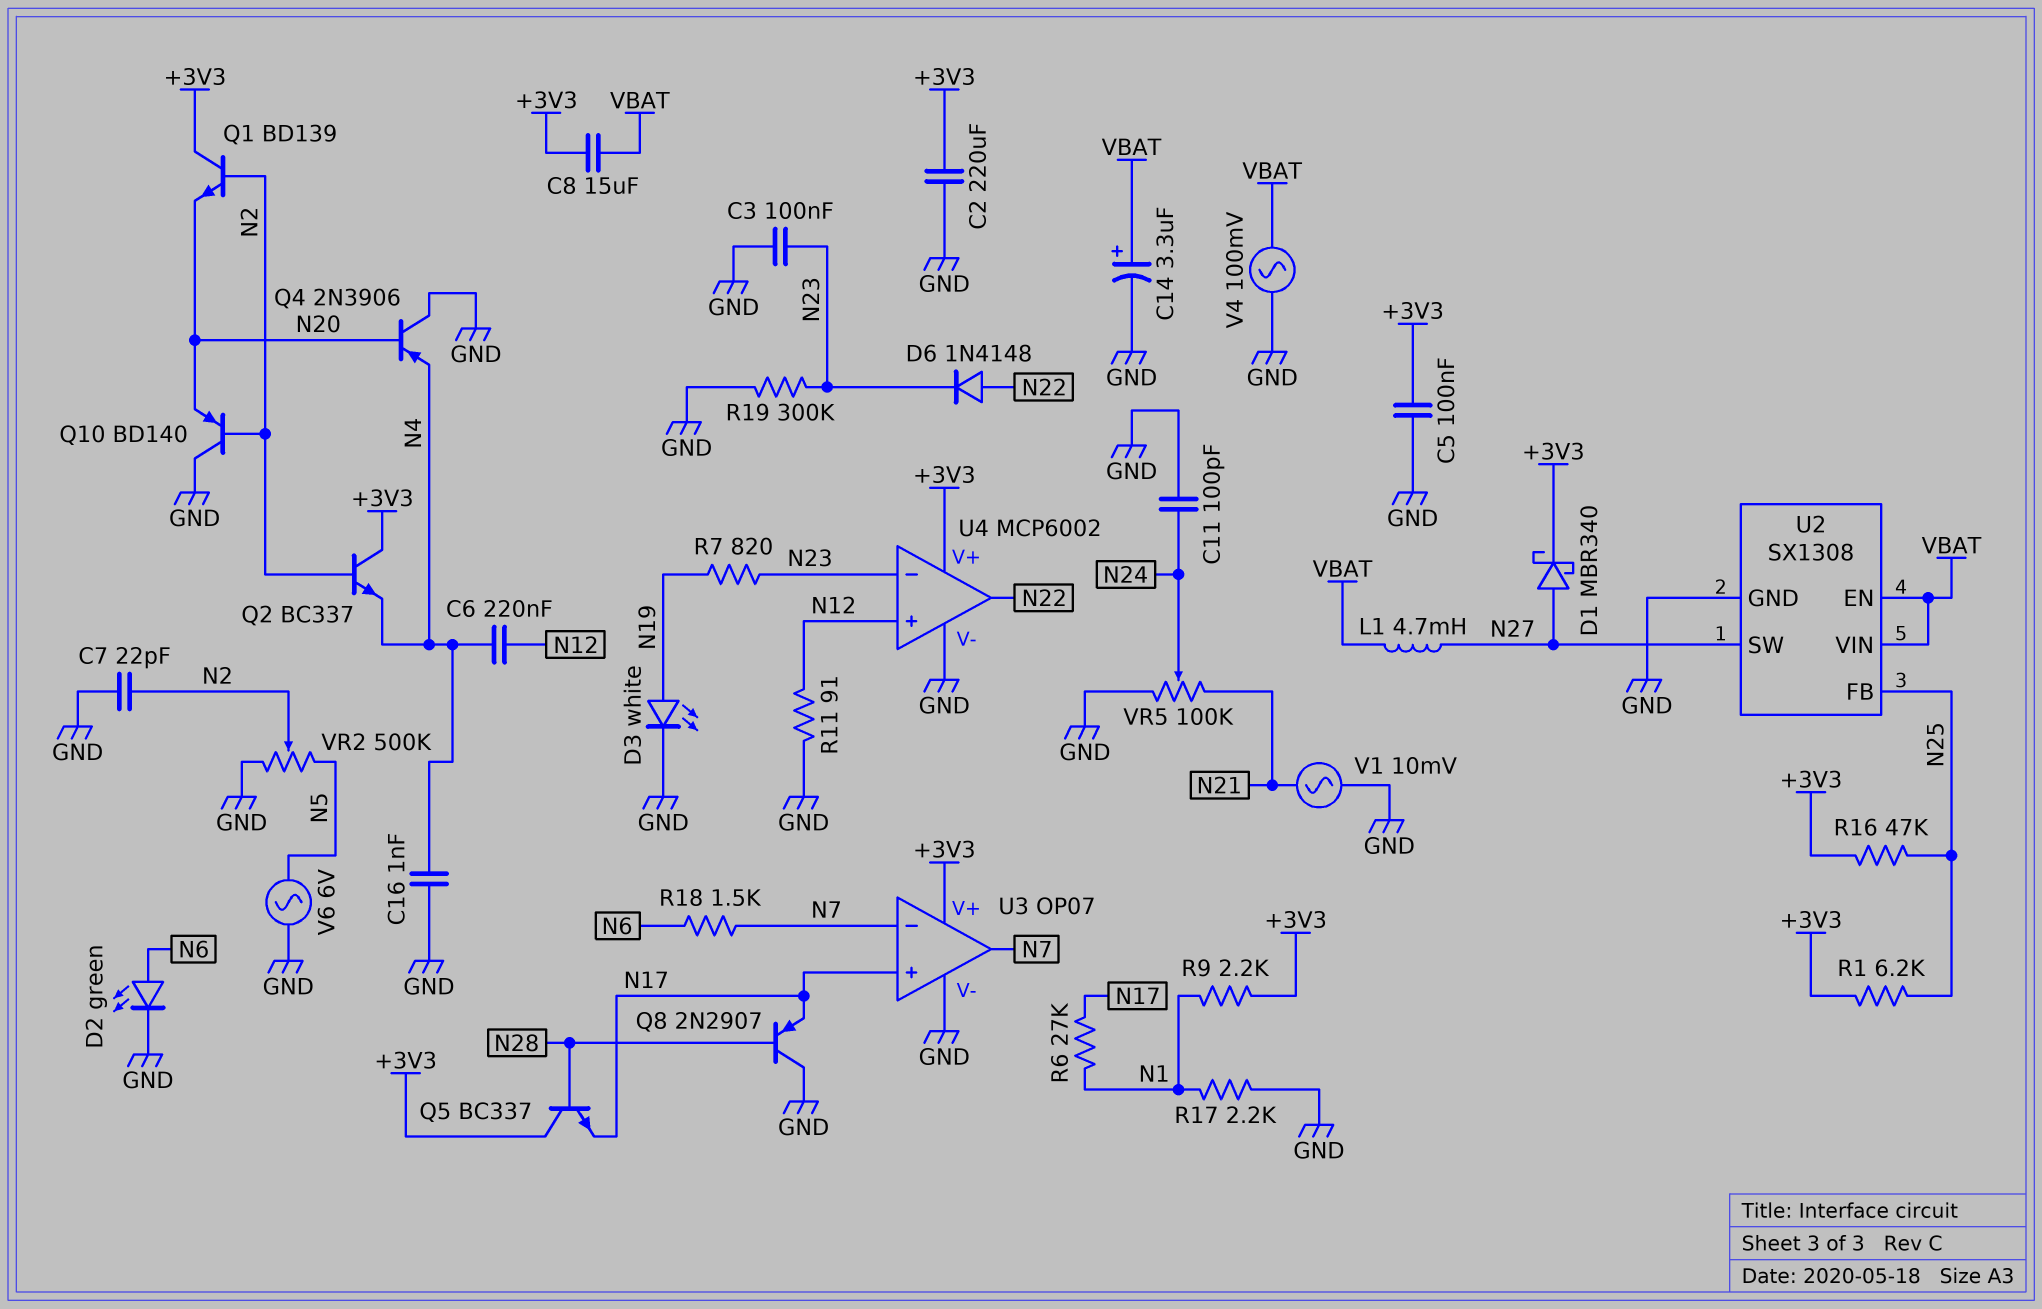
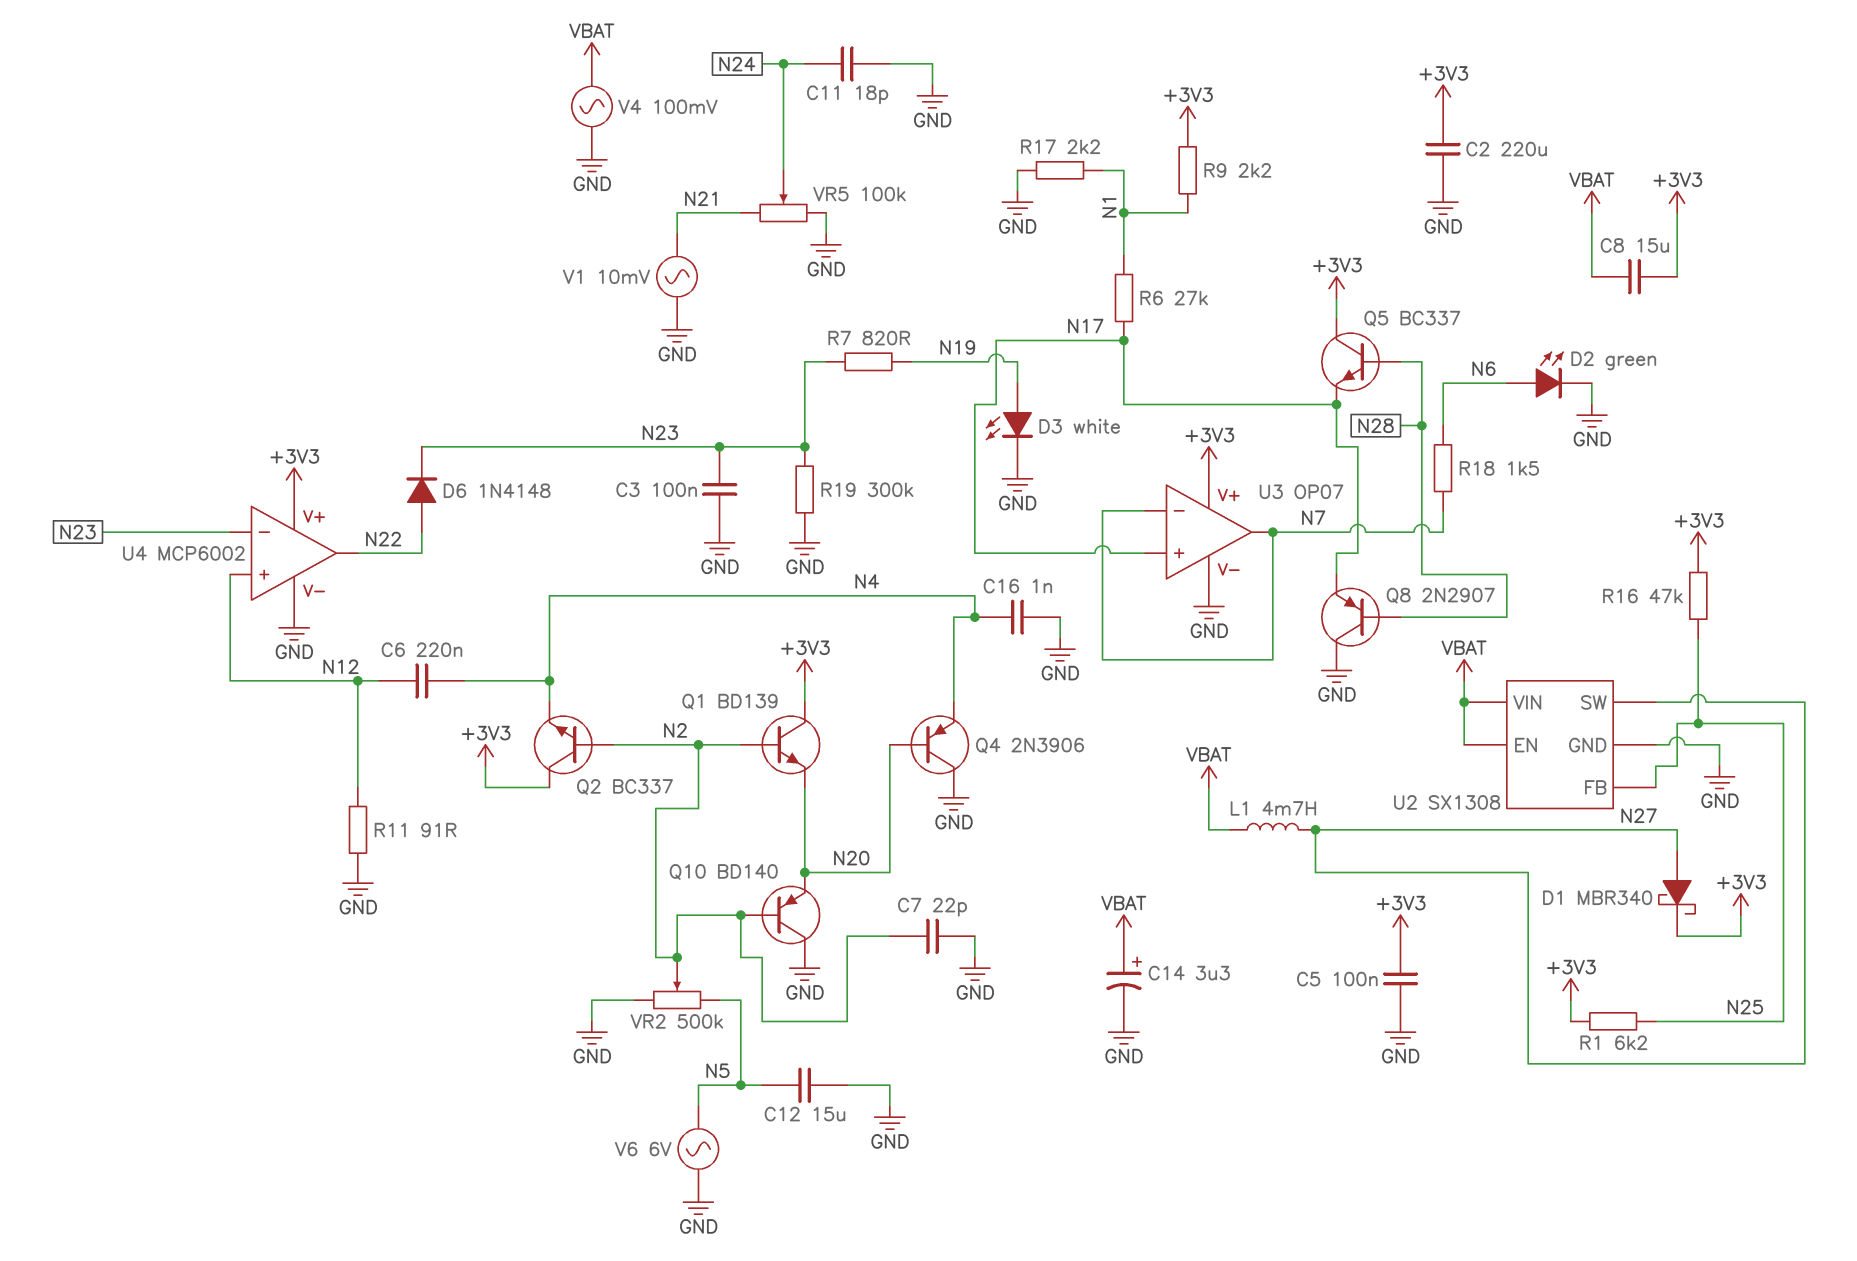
C11: 100pF (GND, N24) -> 18pF (GND, N24)
C12: none -> 15uF (GND, N5)

